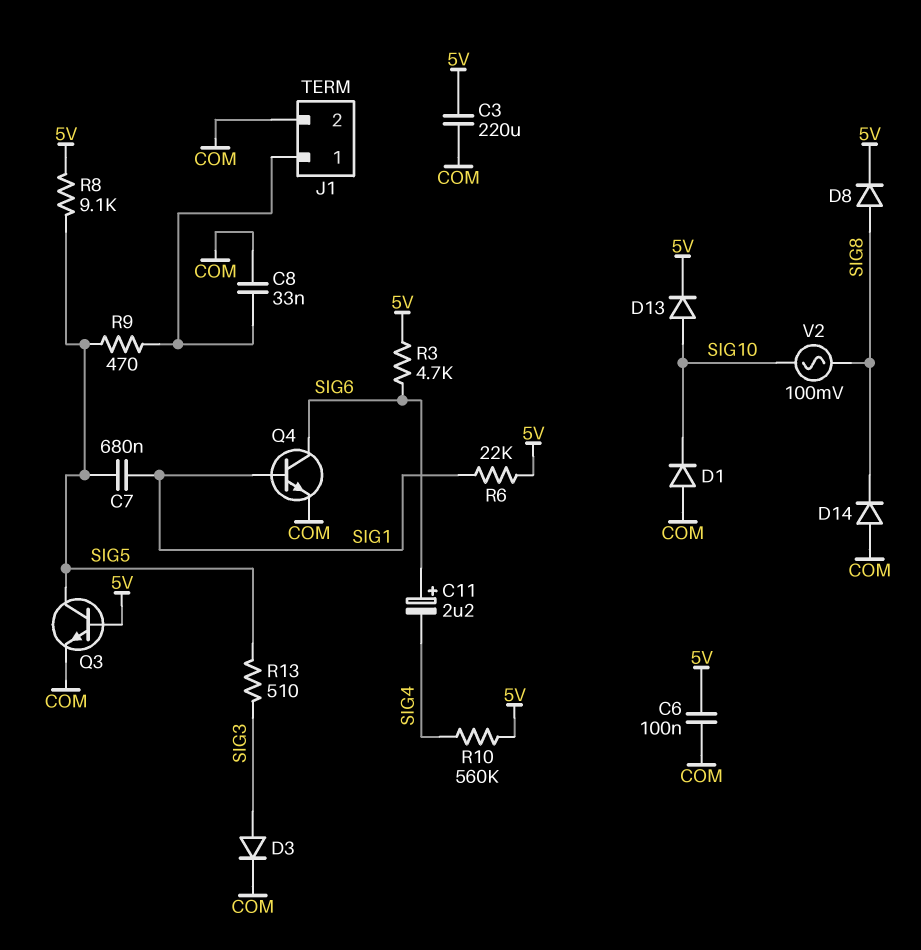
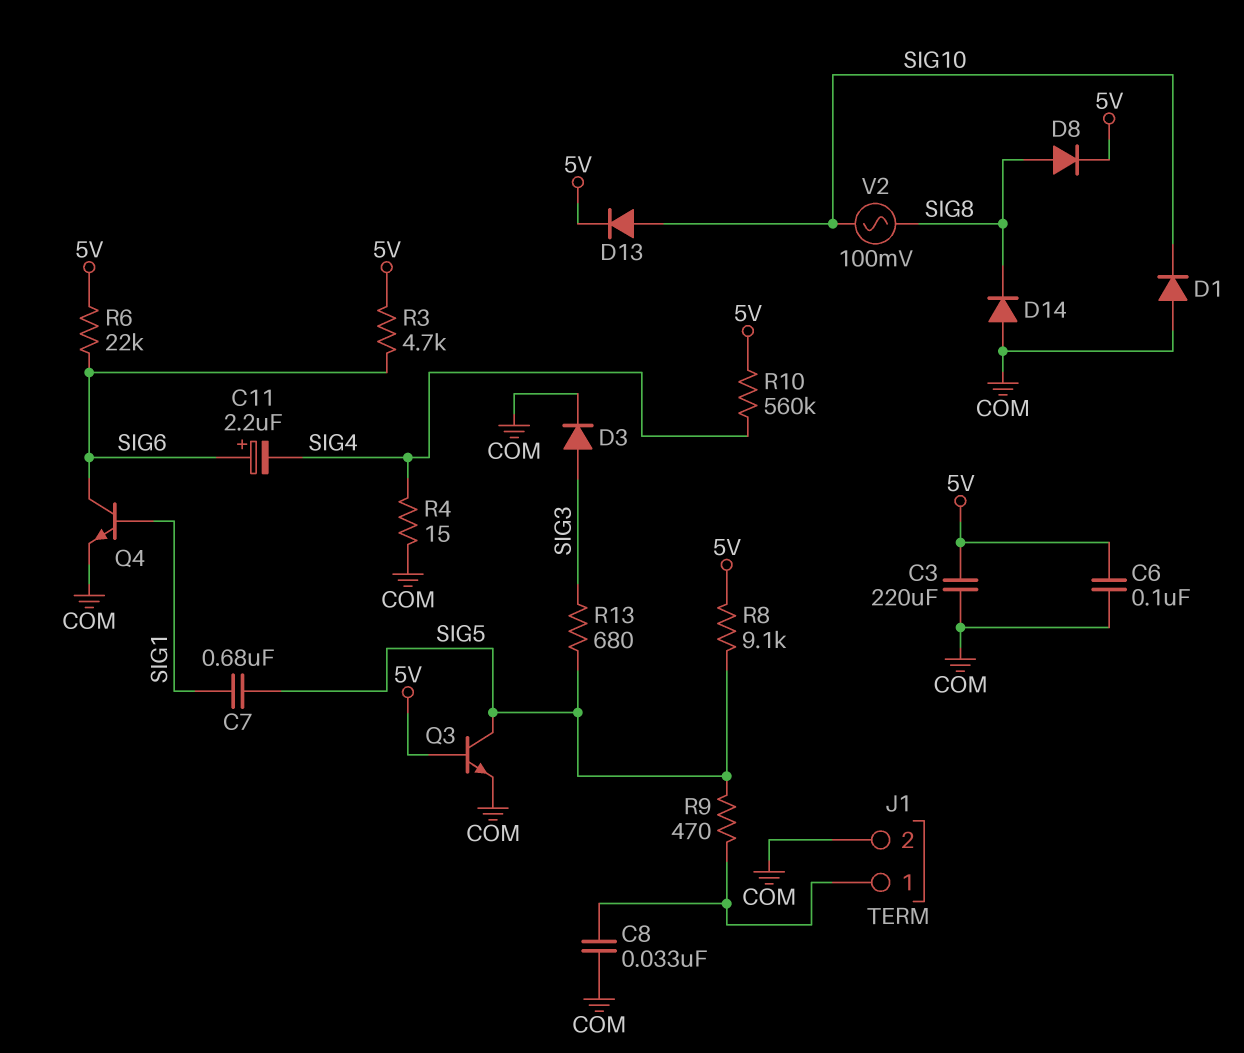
R4: none -> 15 (COM, SIG4)
R6: 22k (5V, SIG1) -> 22k (5V, SIG6)
R13: 510 (SIG3, SIG5) -> 680 (SIG3, SIG5)

